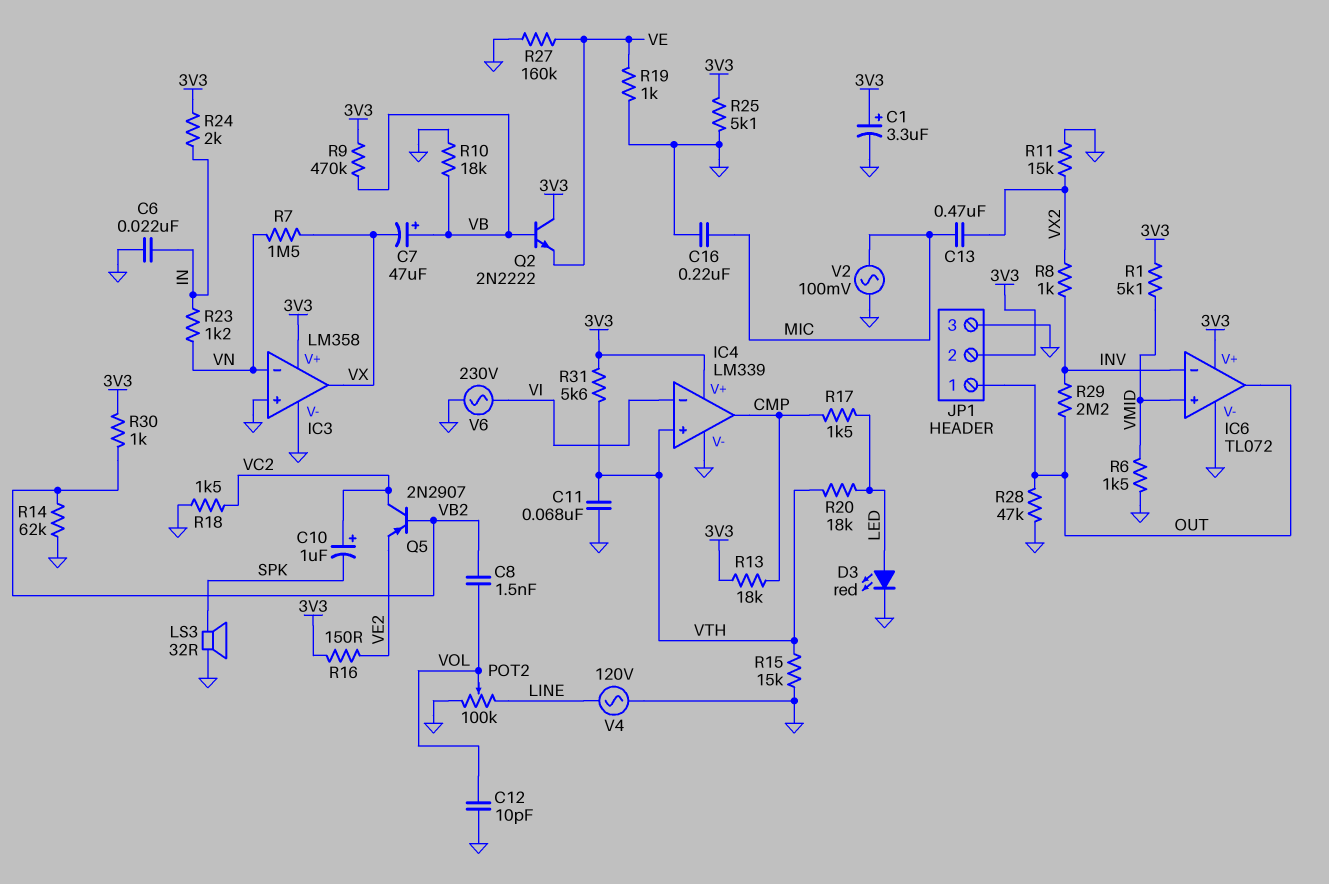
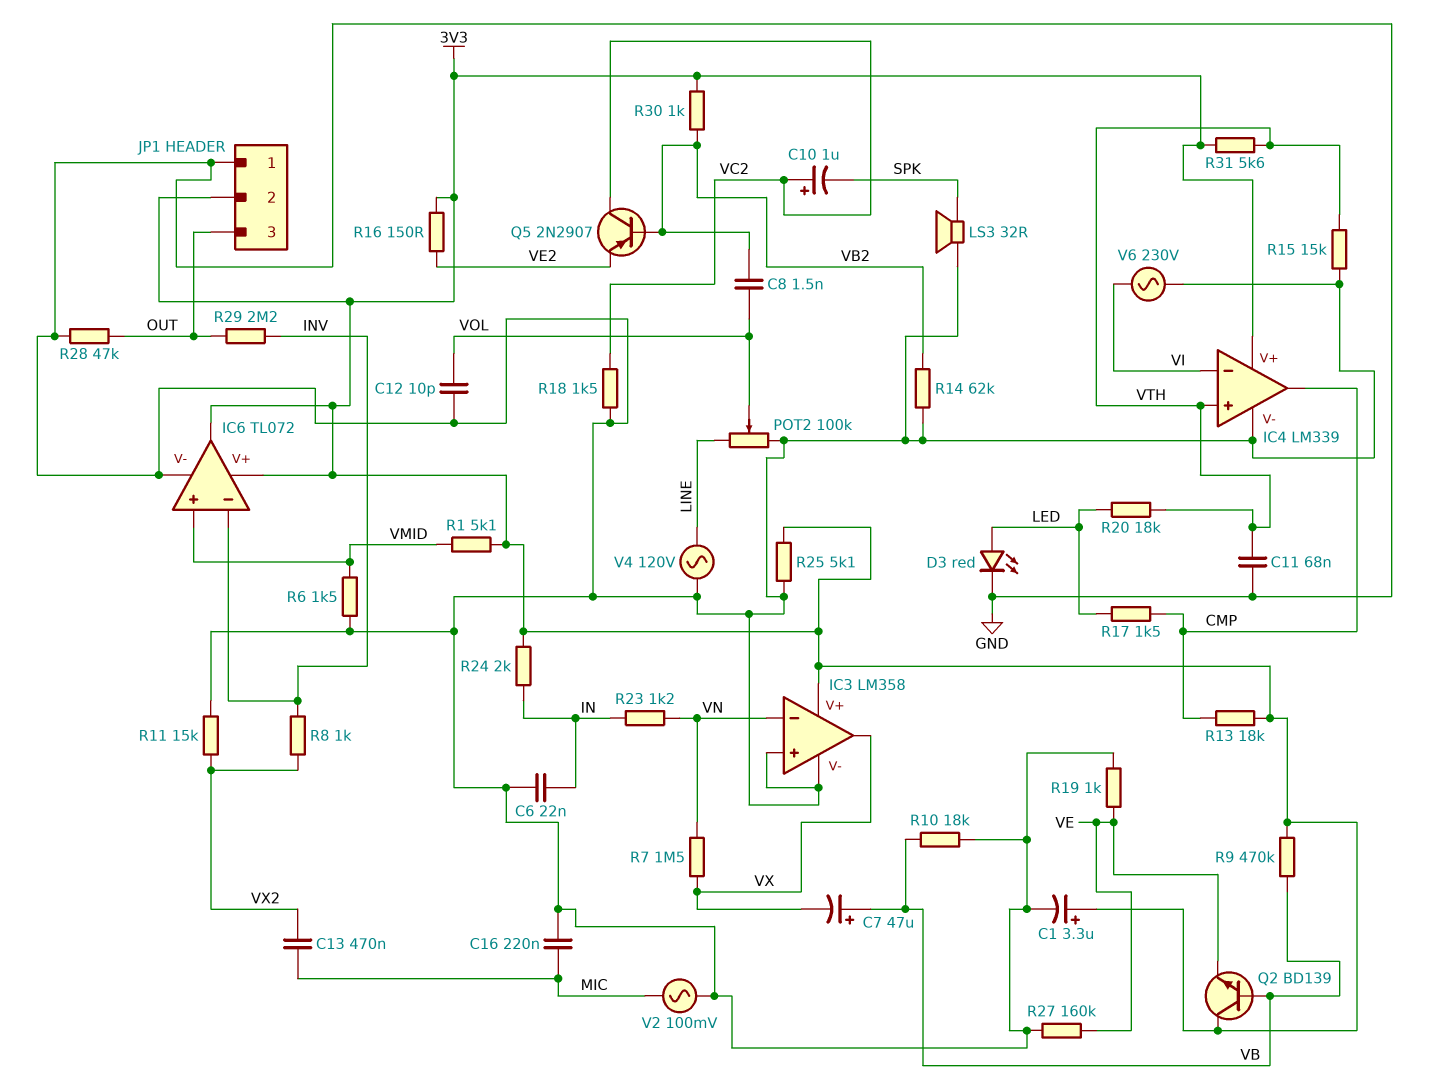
IC6 pin out: OUT -> 3V3
JP1 pin 1: OUT -> GND
JP1 pin 3: GND -> OUT
Q2: NPN 2N2222 (B VB, C 3V3, E VE) -> NPN BD139 (B VB, C 3V3, E VE)

